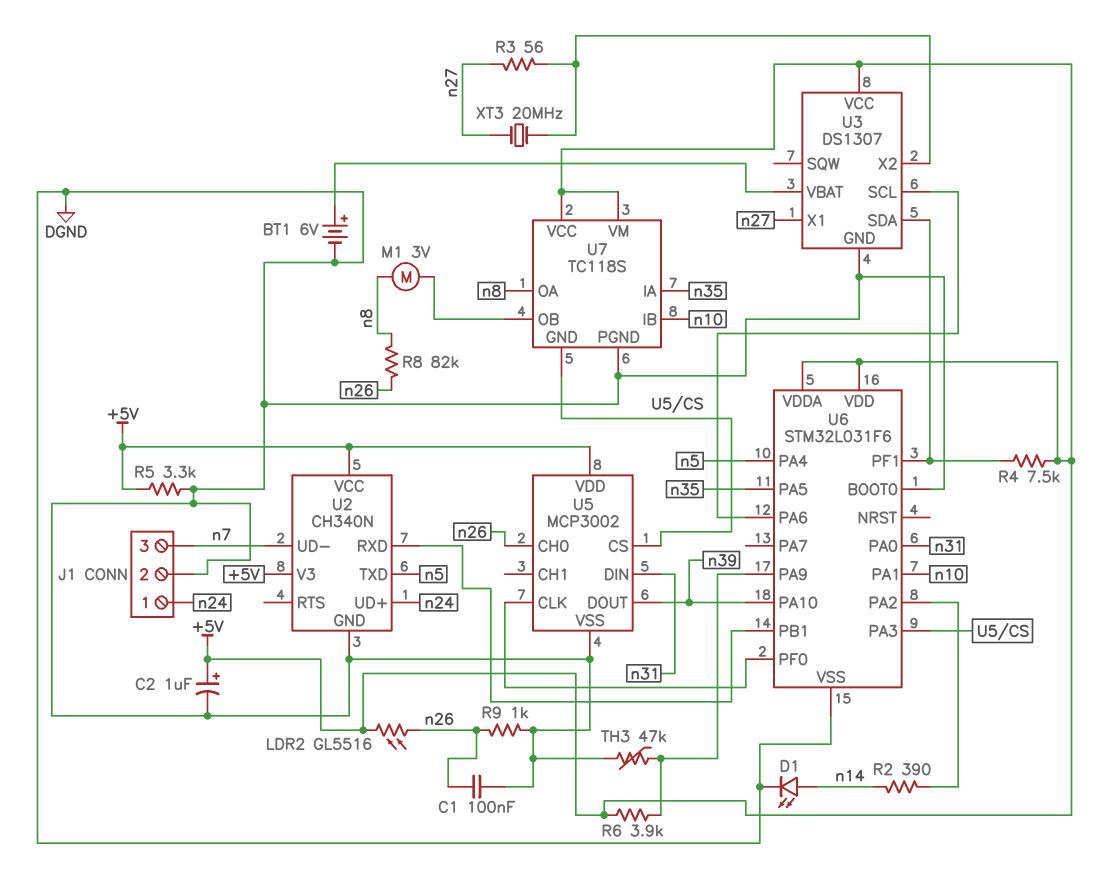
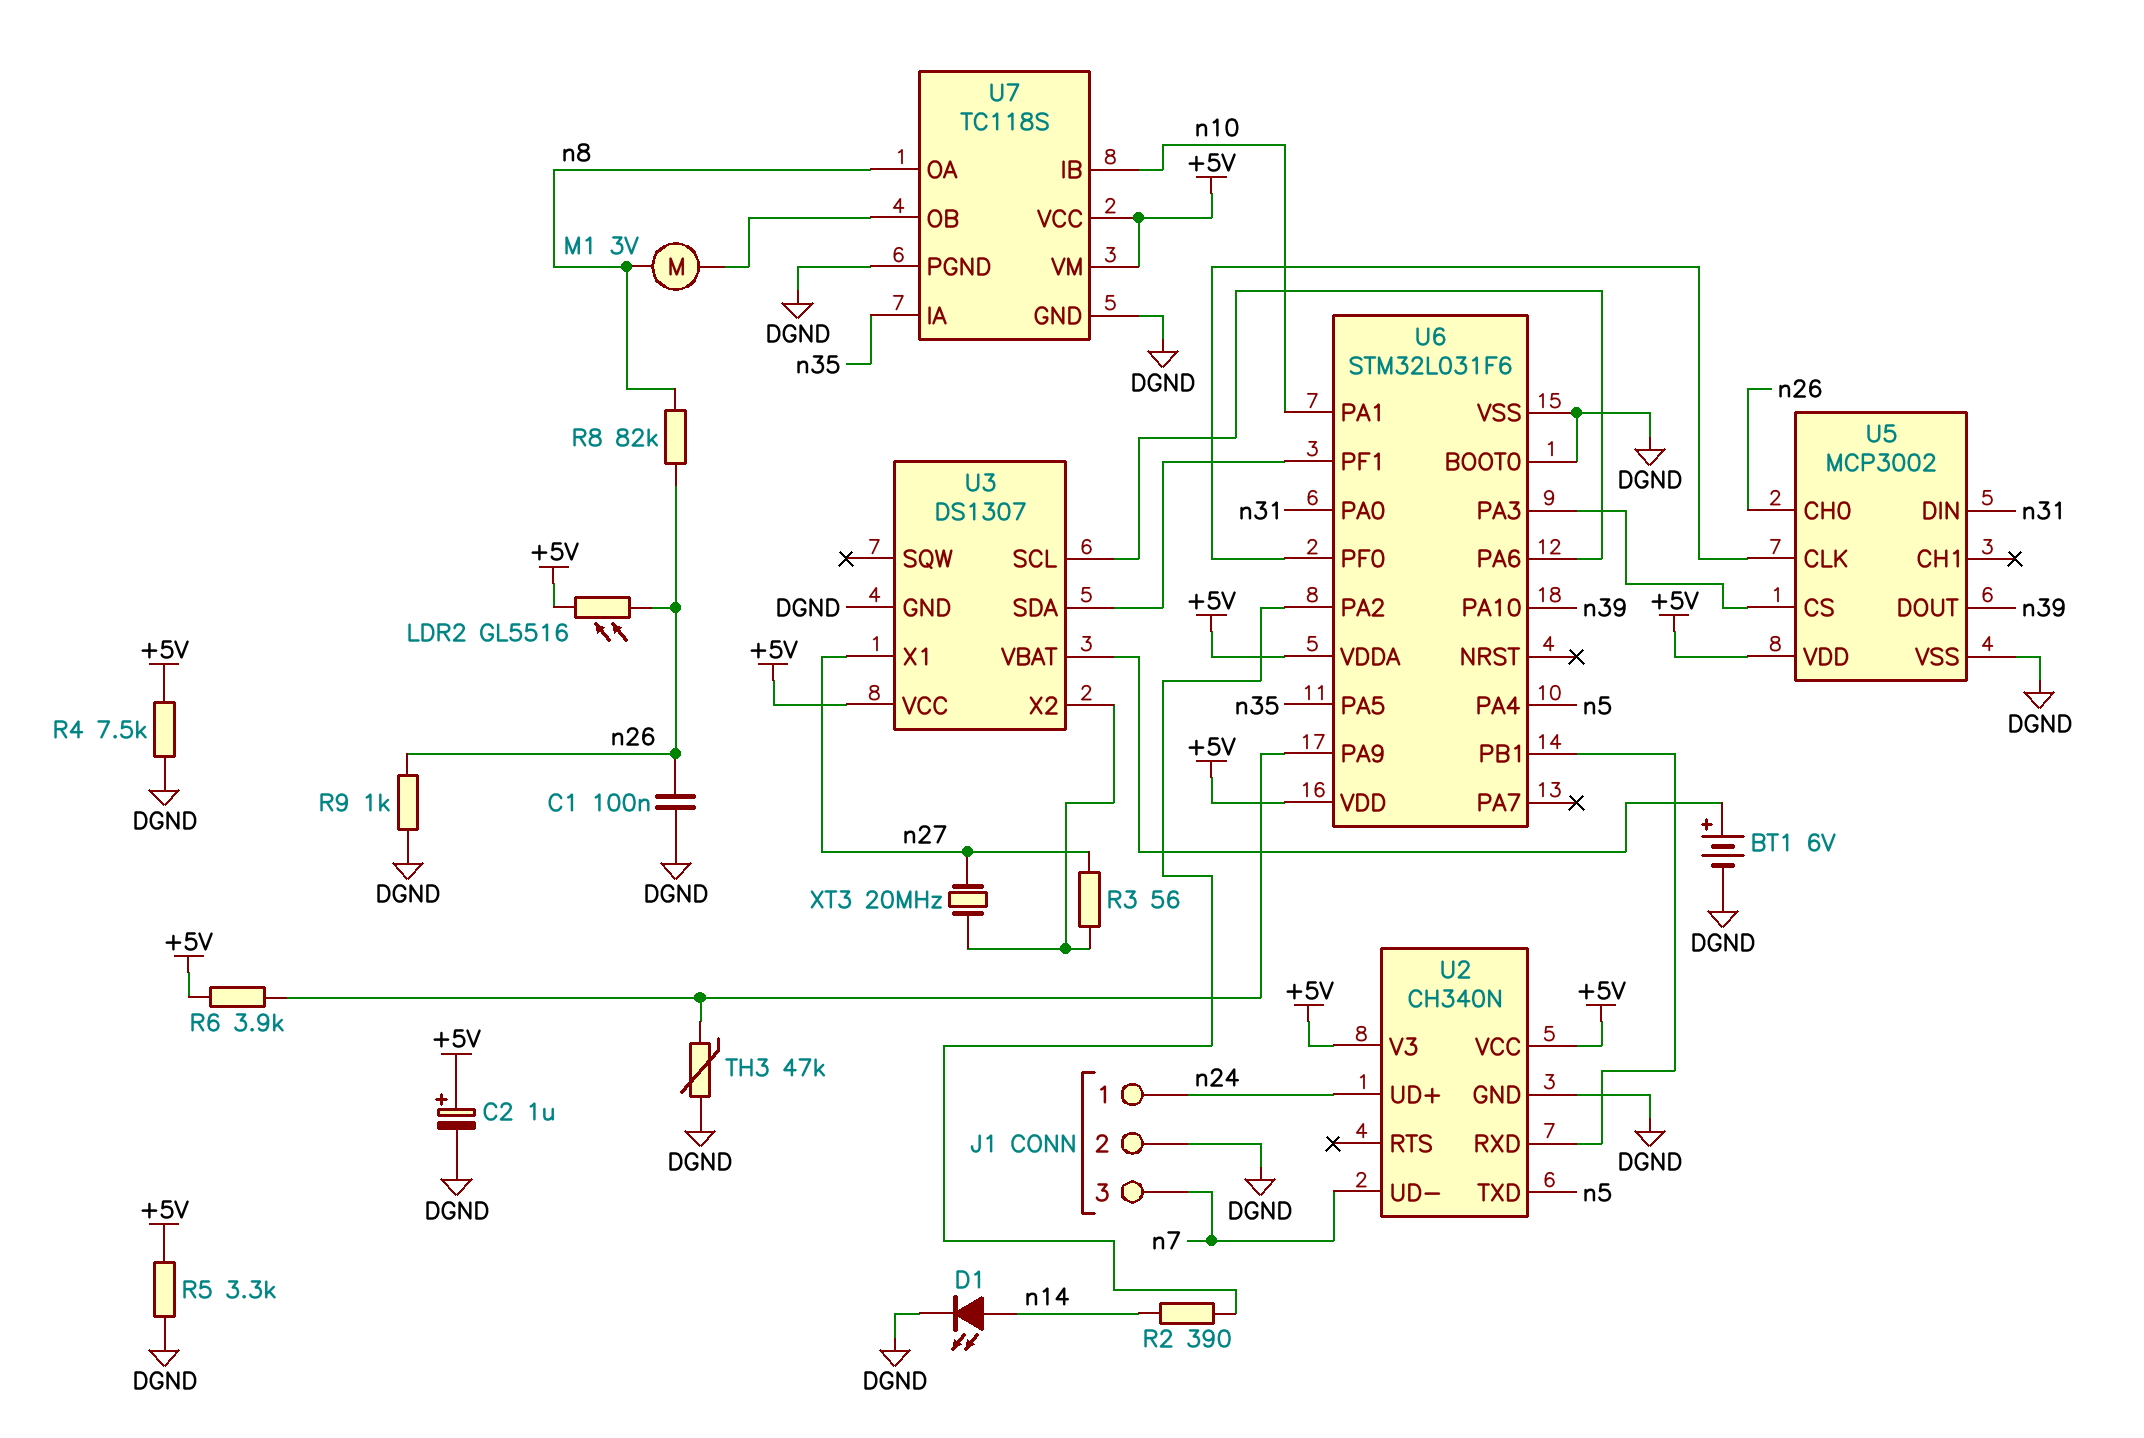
R4: 7.5k (+5V, U3/SDA) -> 7.5k (+5V, DGND)
U7 pin GND: U5/CS -> DGND

